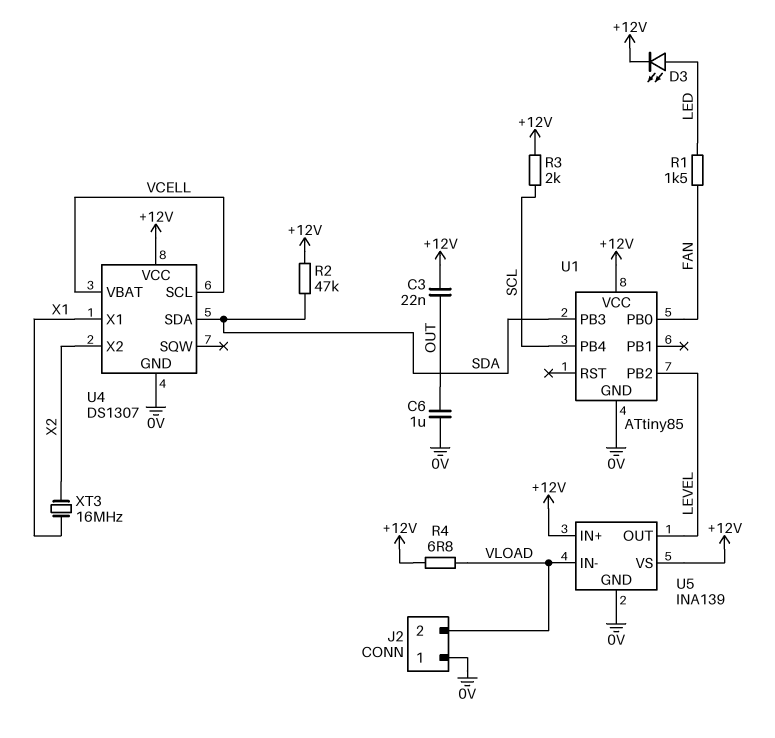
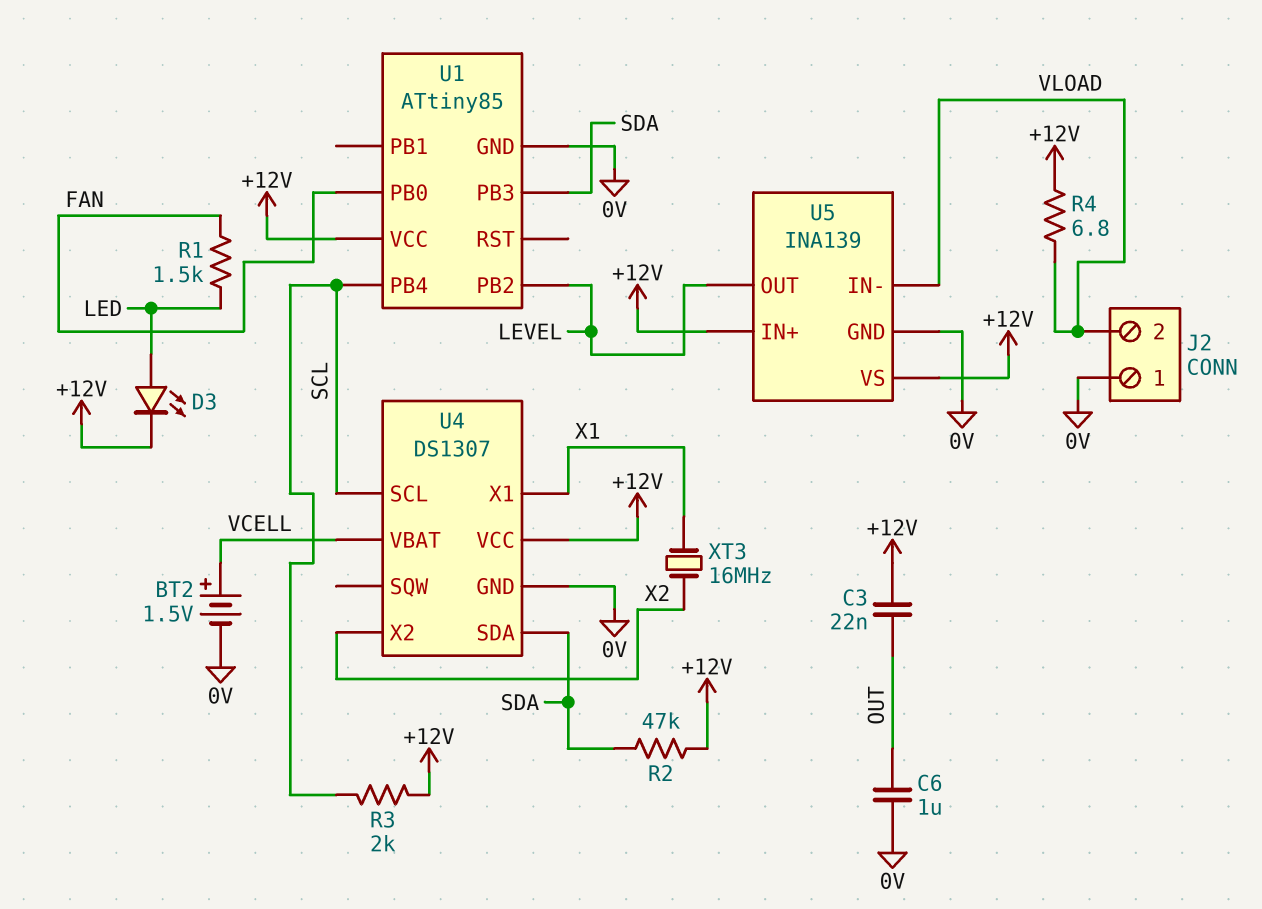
BT2: none -> 1.5V (plus VCELL, minus 0V)
U4 pin SCL: VCELL -> SCL

